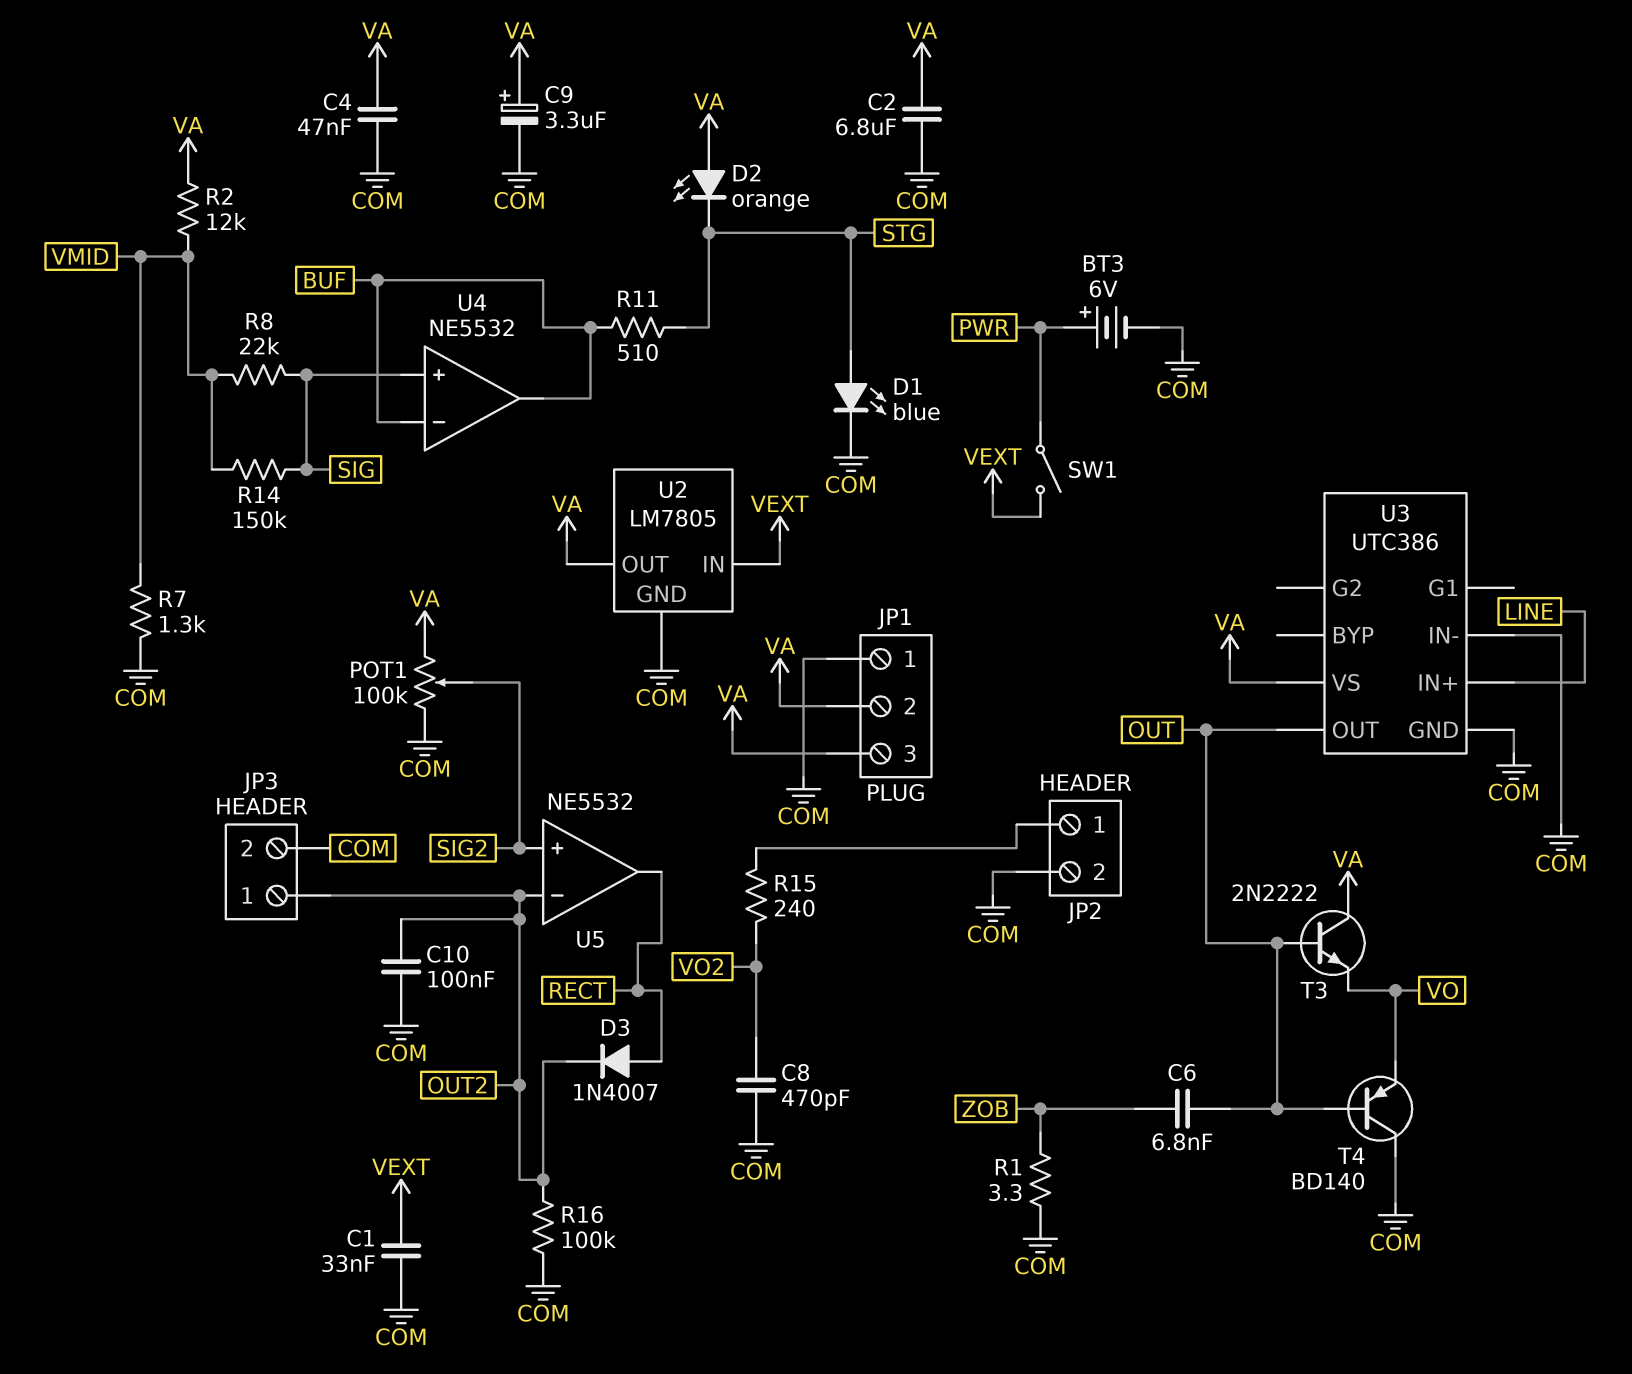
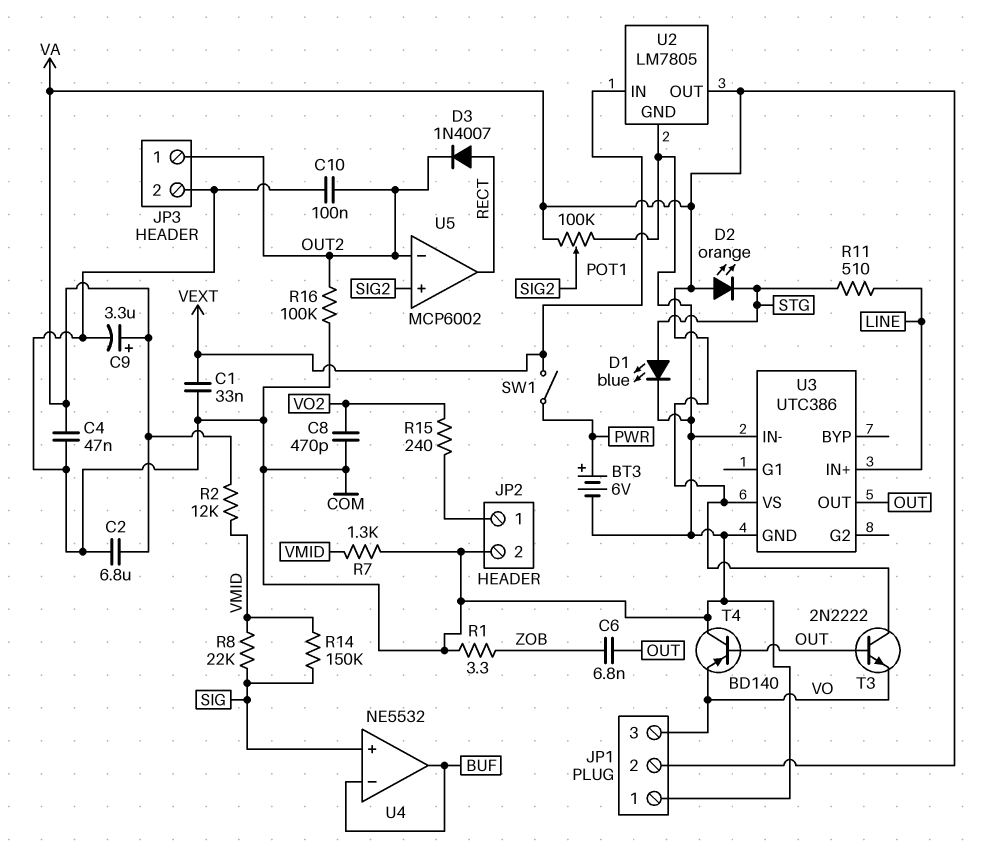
JP1 pin 3: VA -> VO
R11: 510 (BUF, STG) -> 510 (LINE, STG)
U5: NE5532 -> MCP6002

